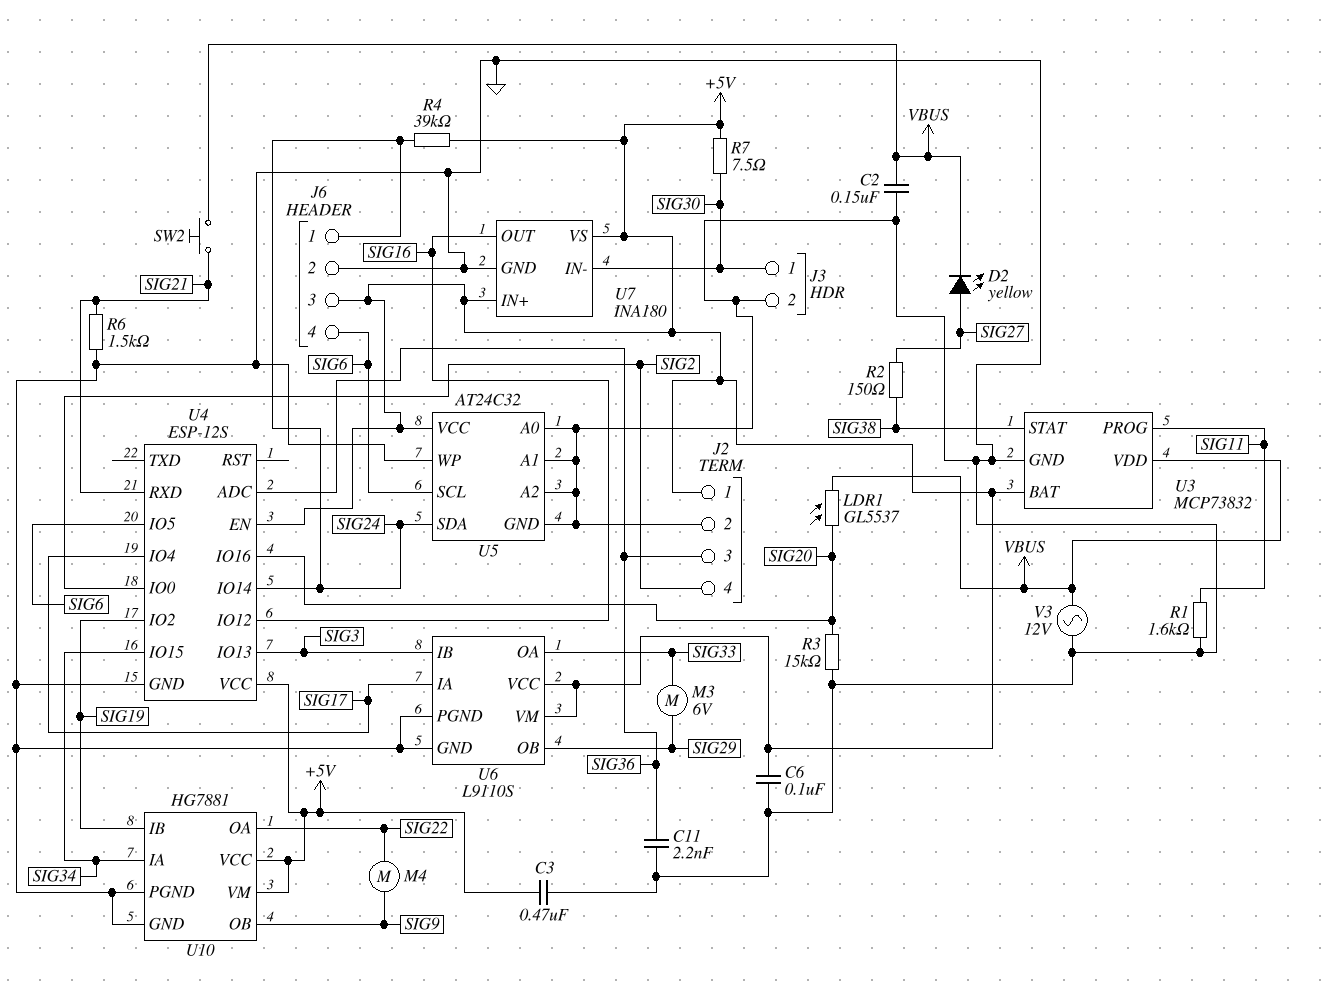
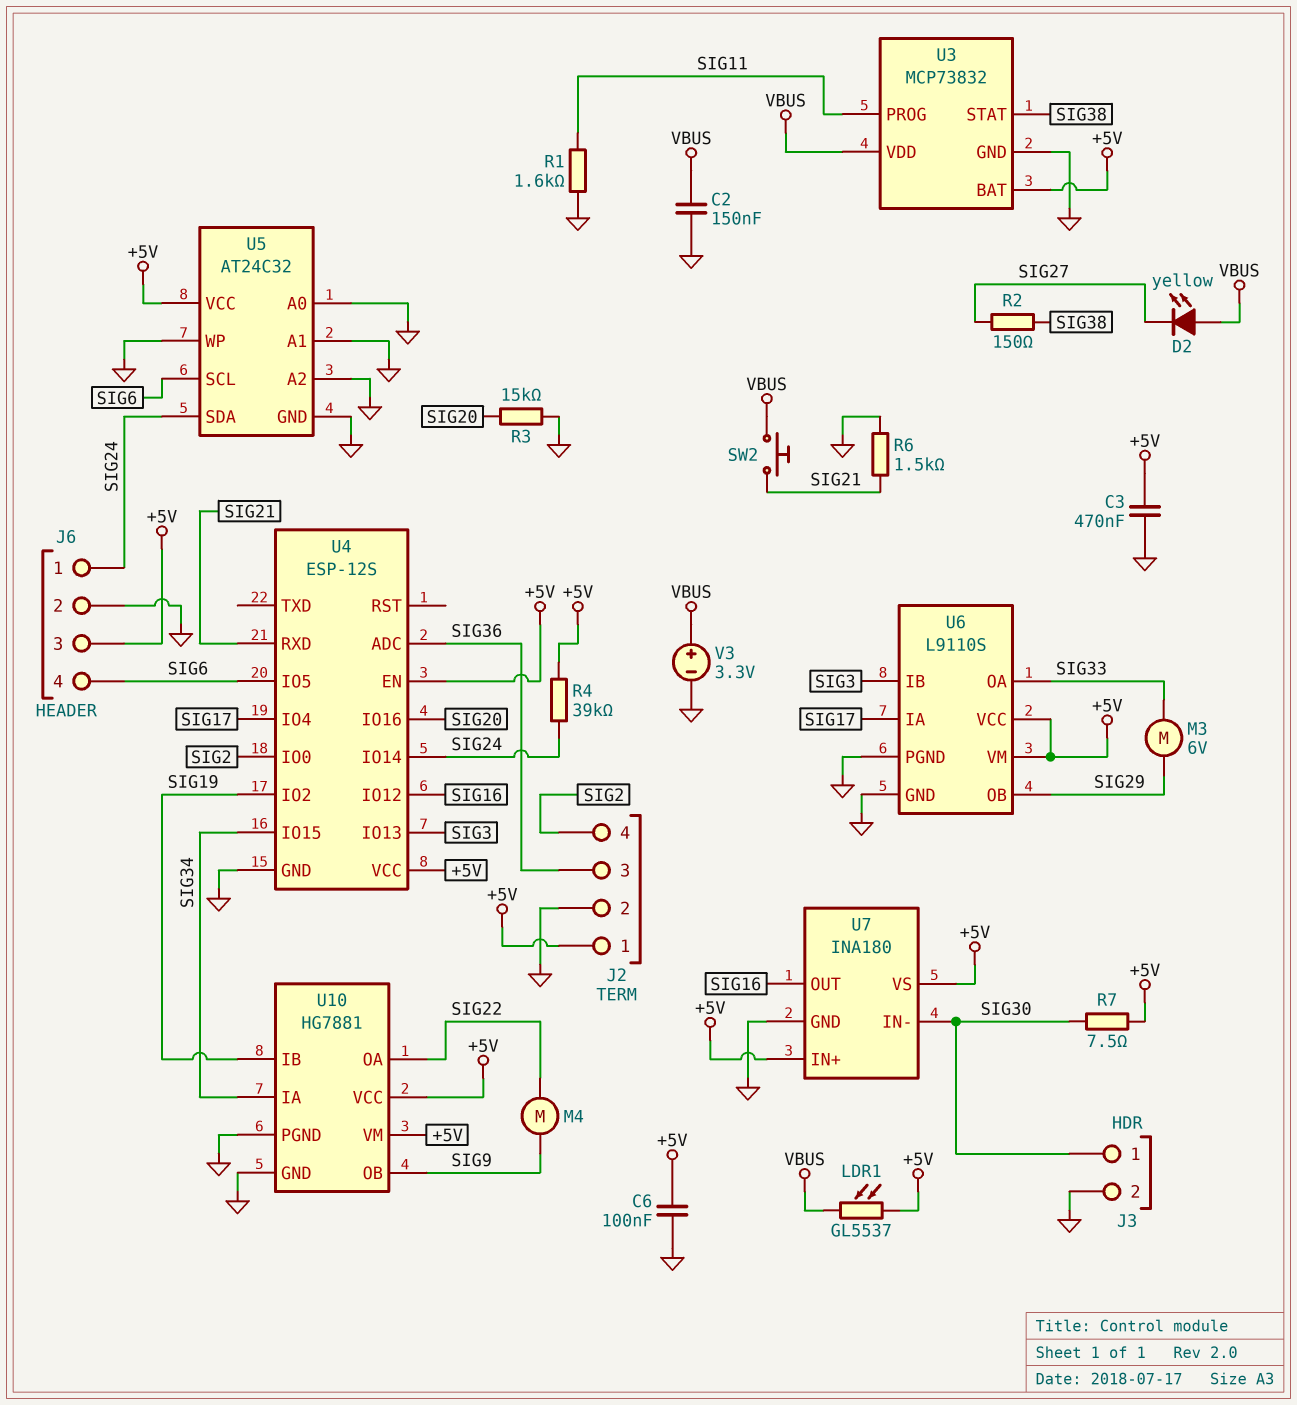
C11: 2.2nF (GND, SIG36) -> none
D2: LED yellow (A SIG27, K VBUS) -> LED yellow (A VBUS, K SIG27)
LDR1: GL5537 (SIG20, VBUS) -> GL5537 (+5V, VBUS)
V3: AC 12V (GND, VBUS) -> 3.3V (plus VBUS, minus GND)

